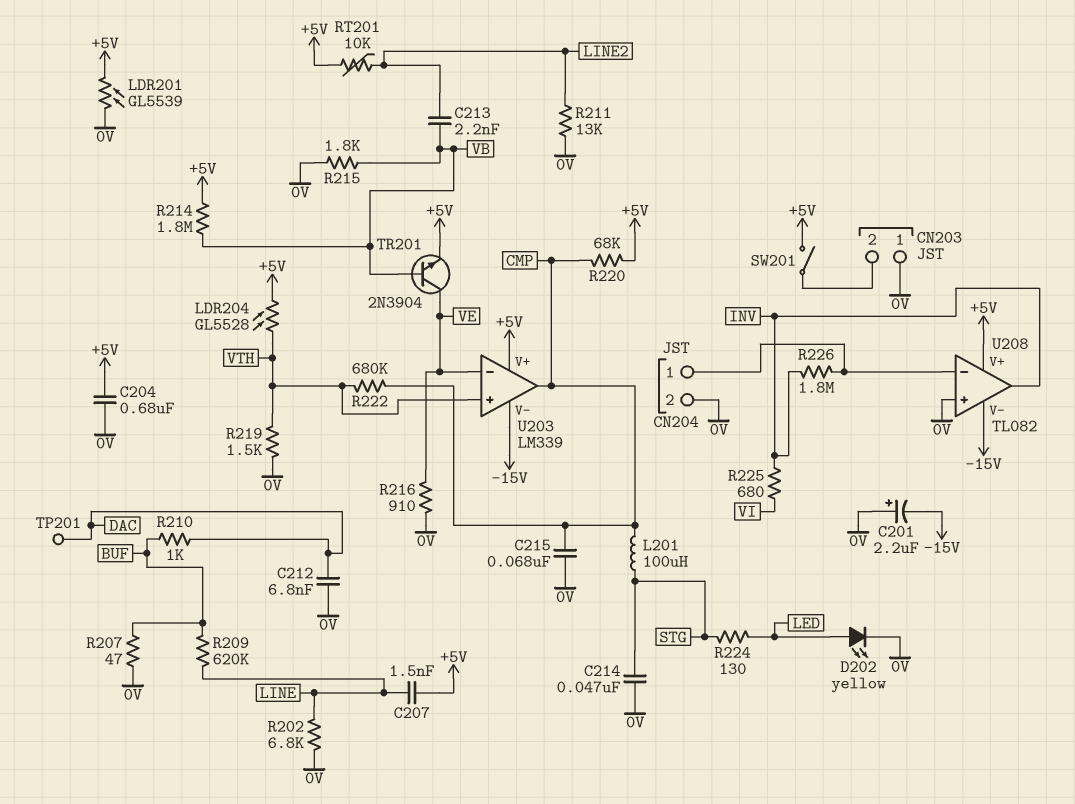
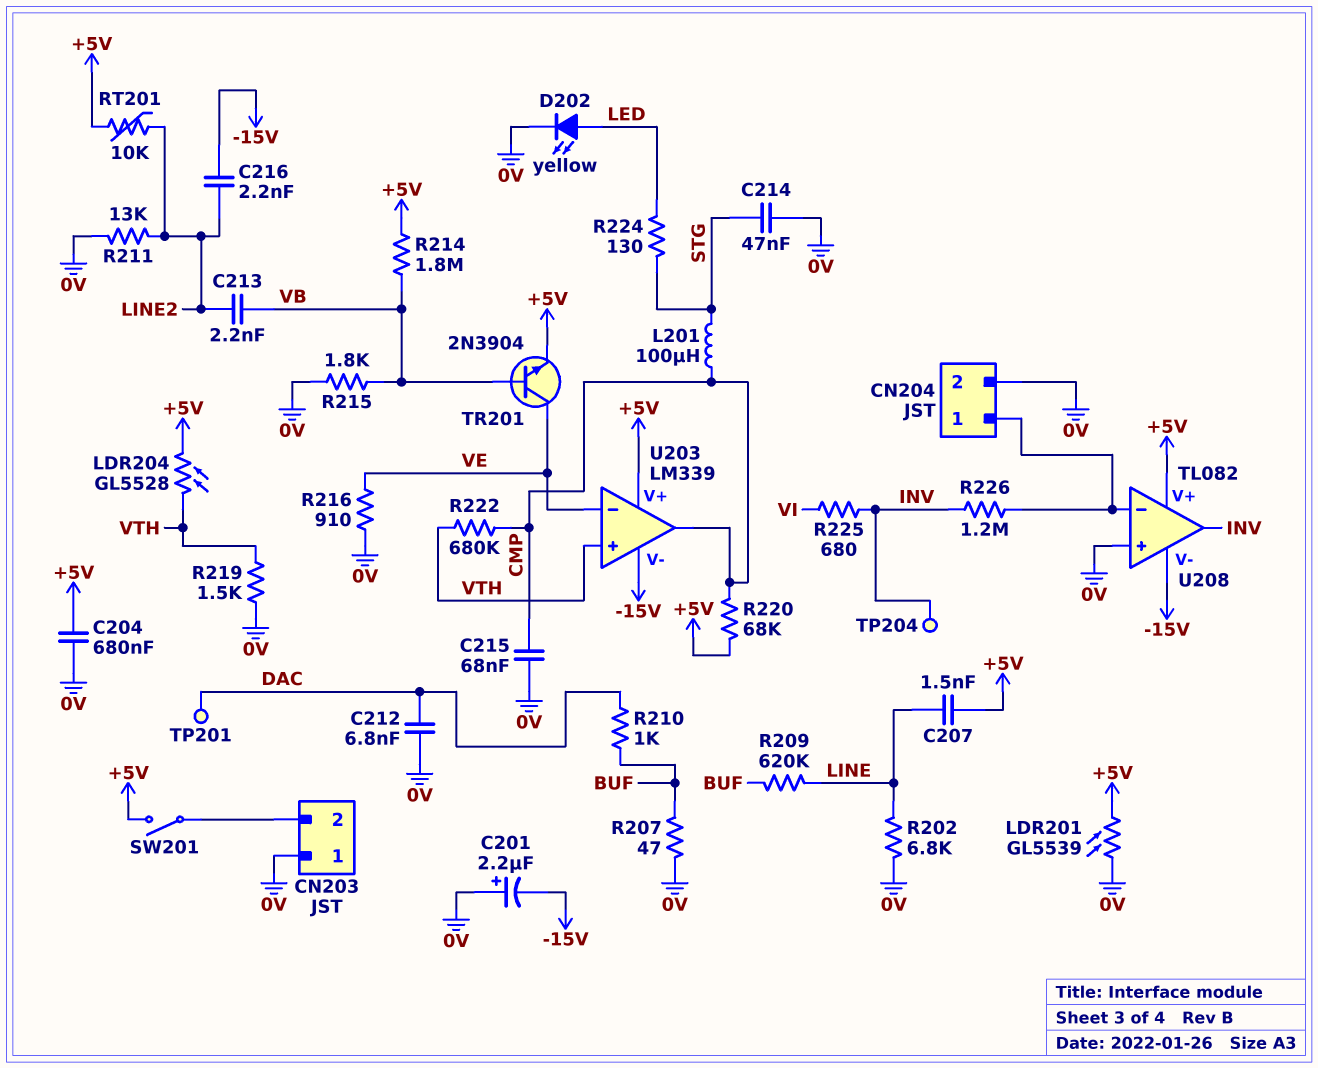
C216: none -> 2.2nF (-15V, LINE2)
R226: 1.8M (CN204/1, INV) -> 1.2M (CN204/1, INV)
TP204: none -> test point (INV)

